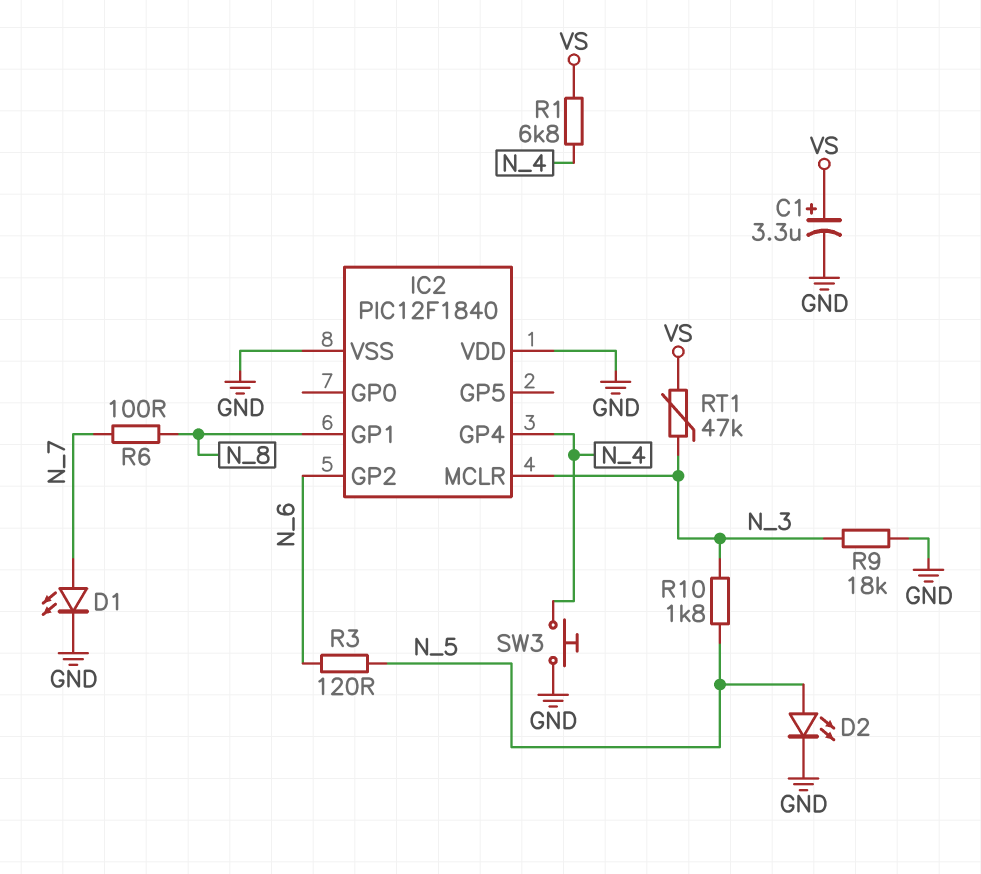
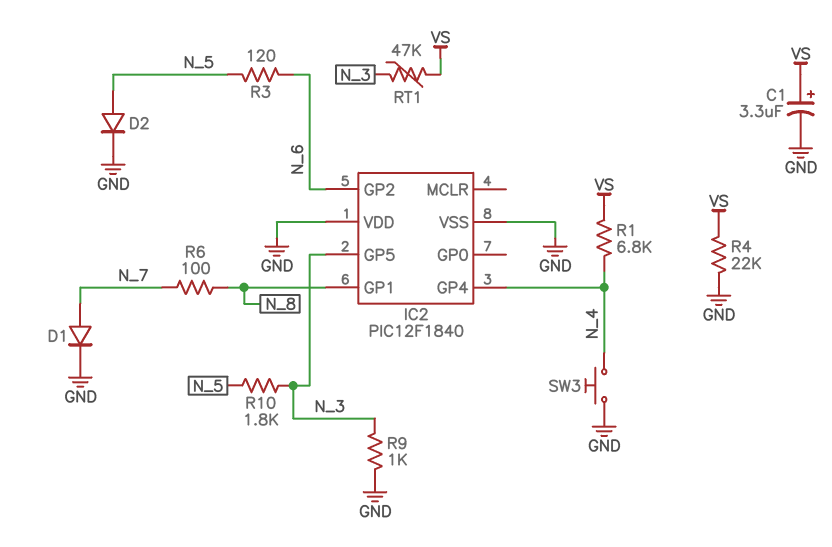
D1: LED (A N_7, K GND) -> diode (A N_7, K GND)
D2: LED (A N_5, K GND) -> diode (A N_5, K GND)
IC2 pin GP5: none -> N_3
IC2 pin MCLR: N_3 -> none
R4: none -> 22k (GND, VS)
R9: 18k (GND, N_3) -> 1k (GND, N_3)

